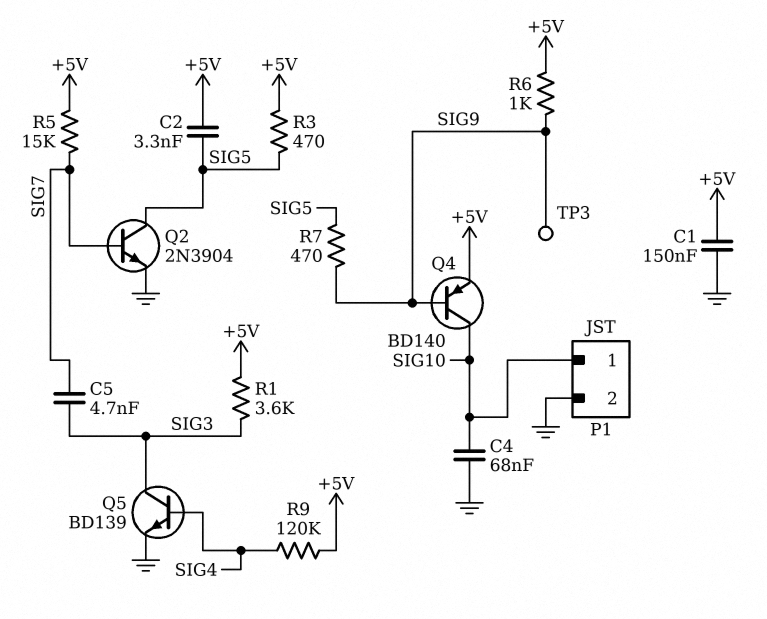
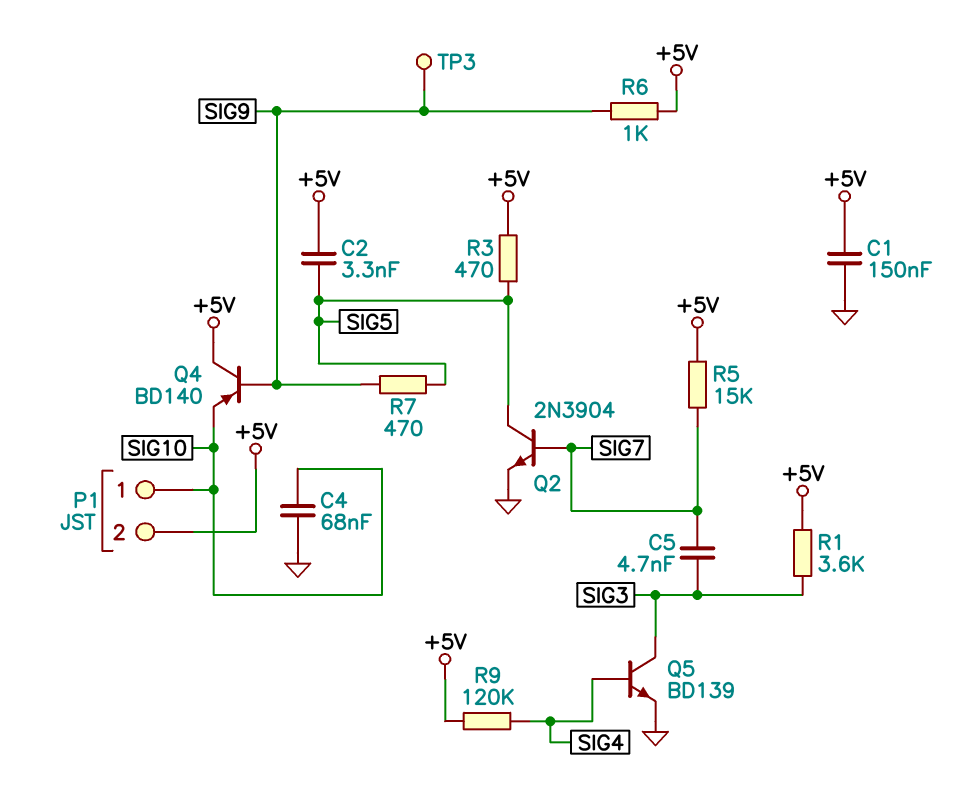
P1 pin 2: GND -> +5V
Q4: PNP BD140 (B SIG9, C SIG10, E +5V) -> PNP BD140 (B SIG9, C +5V, E SIG10)

